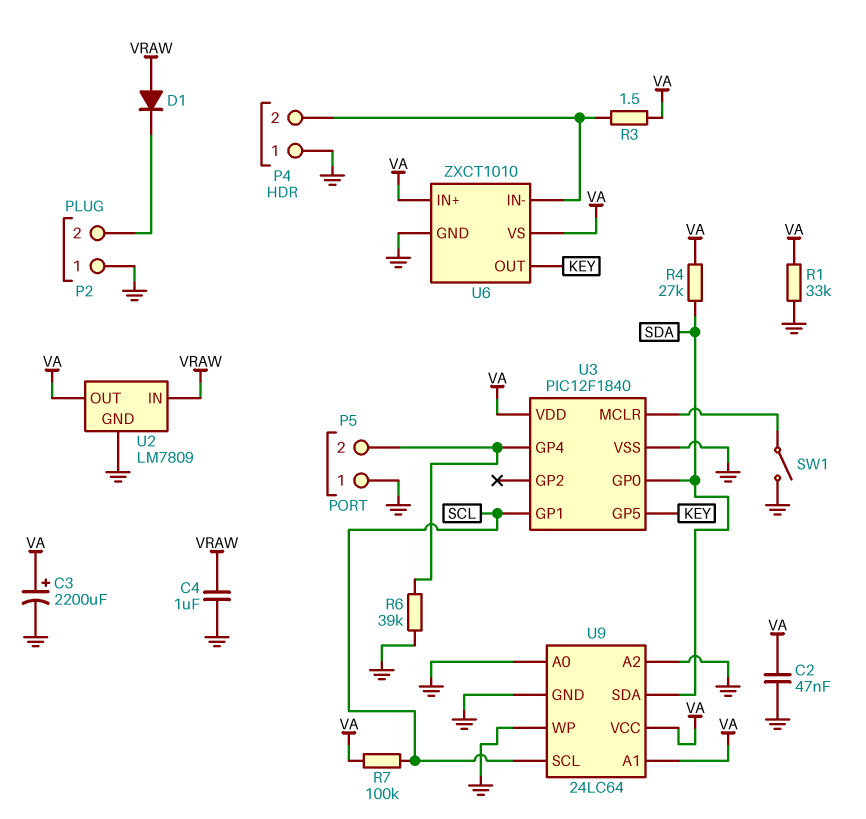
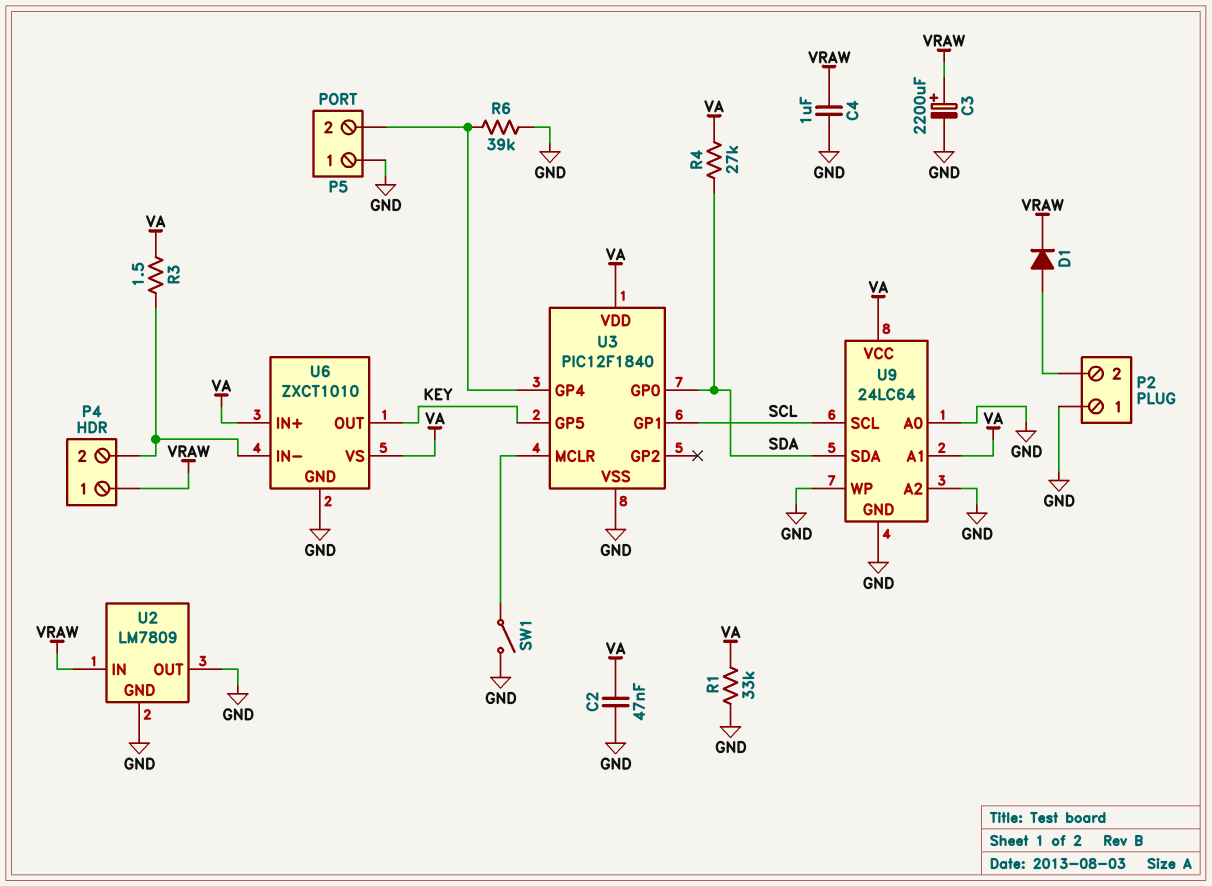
C3: 2200uF (plus VA, minus GND) -> 2200uF (plus VRAW, minus GND)
D1: diode (A VRAW, K P2/2) -> diode (A P2/2, K VRAW)
P4 pin 1: GND -> VRAW
R7: 100k (SCL, VA) -> none
U2 pin OUT: VA -> GND

